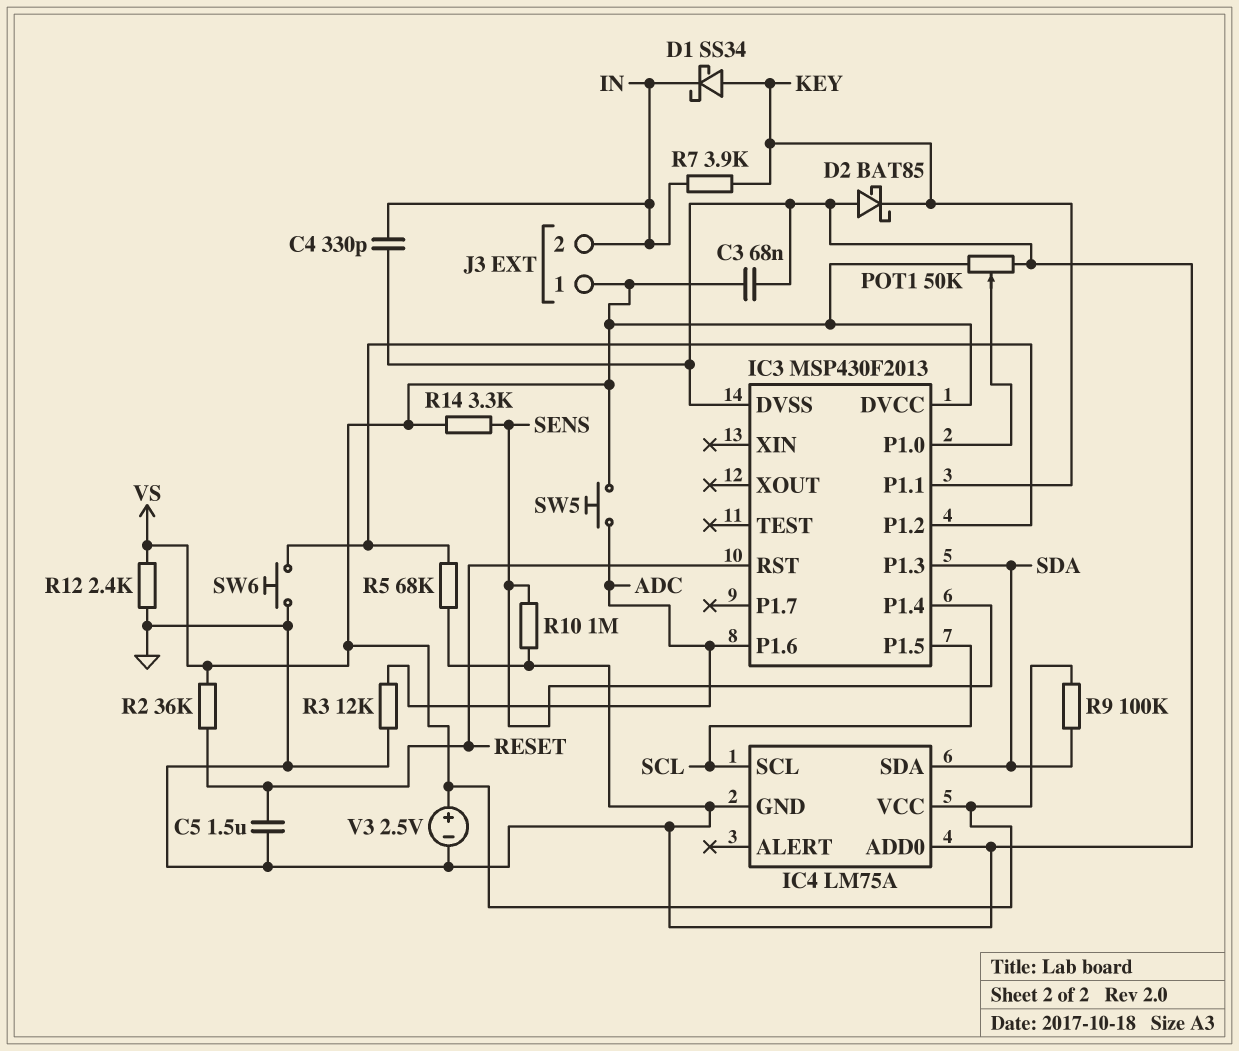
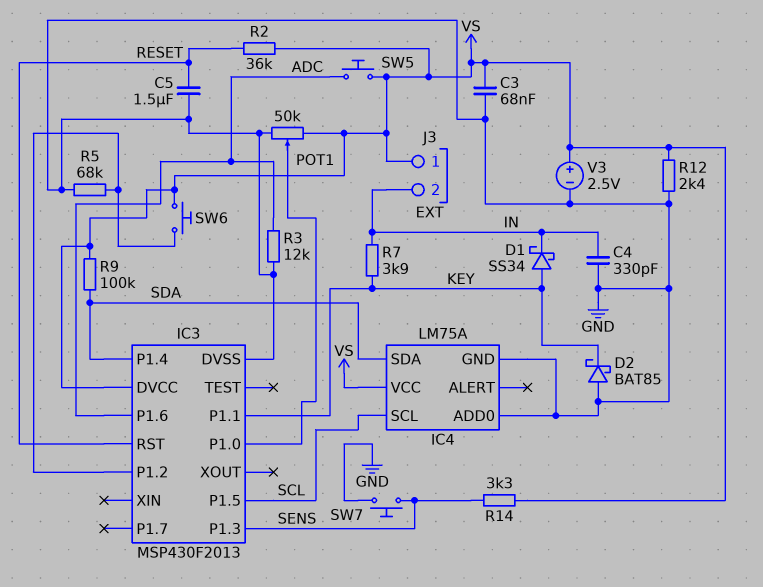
IC3 pin P1.3: SDA -> SENS
IC3 pin P1.4: SENS -> SDA
R10: 1M (GND, SENS) -> none
SW6: button (GND, IC3/P1.2) -> button (IC3/P1.2, VS)
SW7: none -> button (GND, SENS)

